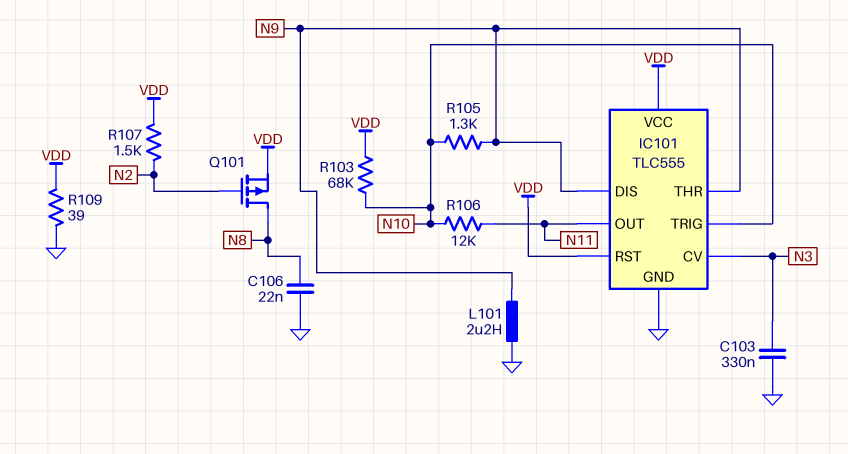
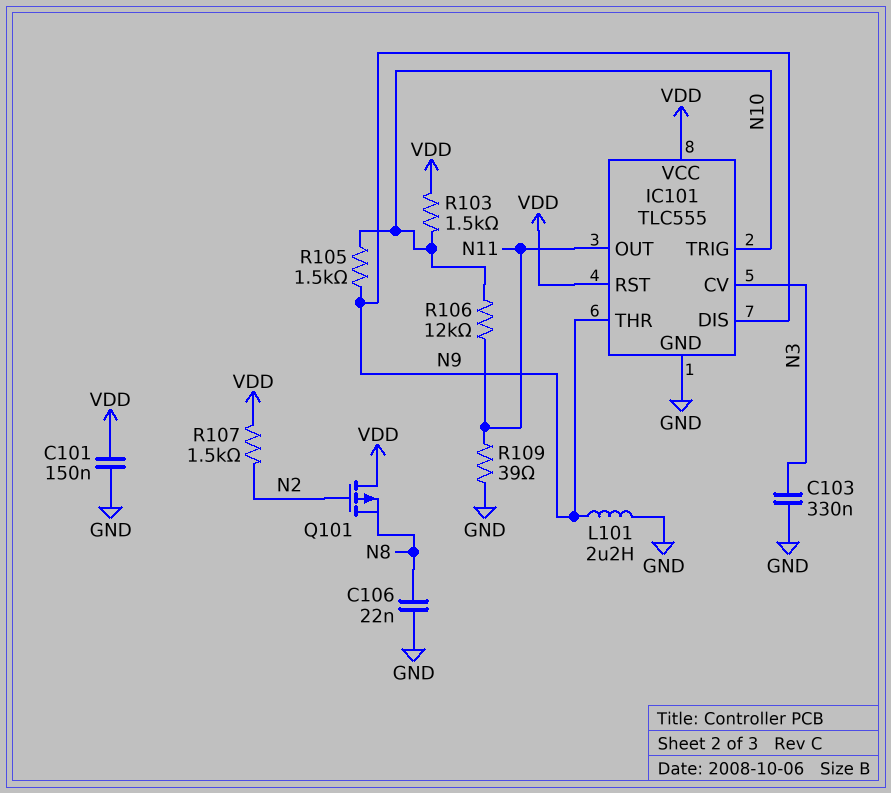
C101: none -> 150nF (GND, VDD)
Q101: PMOS (G N2, D N8, S VDD) -> PMOS (G N2, D VDD, S N8)
R103: 68k (N10, VDD) -> 1.5k (N10, VDD)
R105: 1.3k (N9, N10) -> 1.5k (N9, N10)
R109: 39 (GND, VDD) -> 39 (GND, N11)

